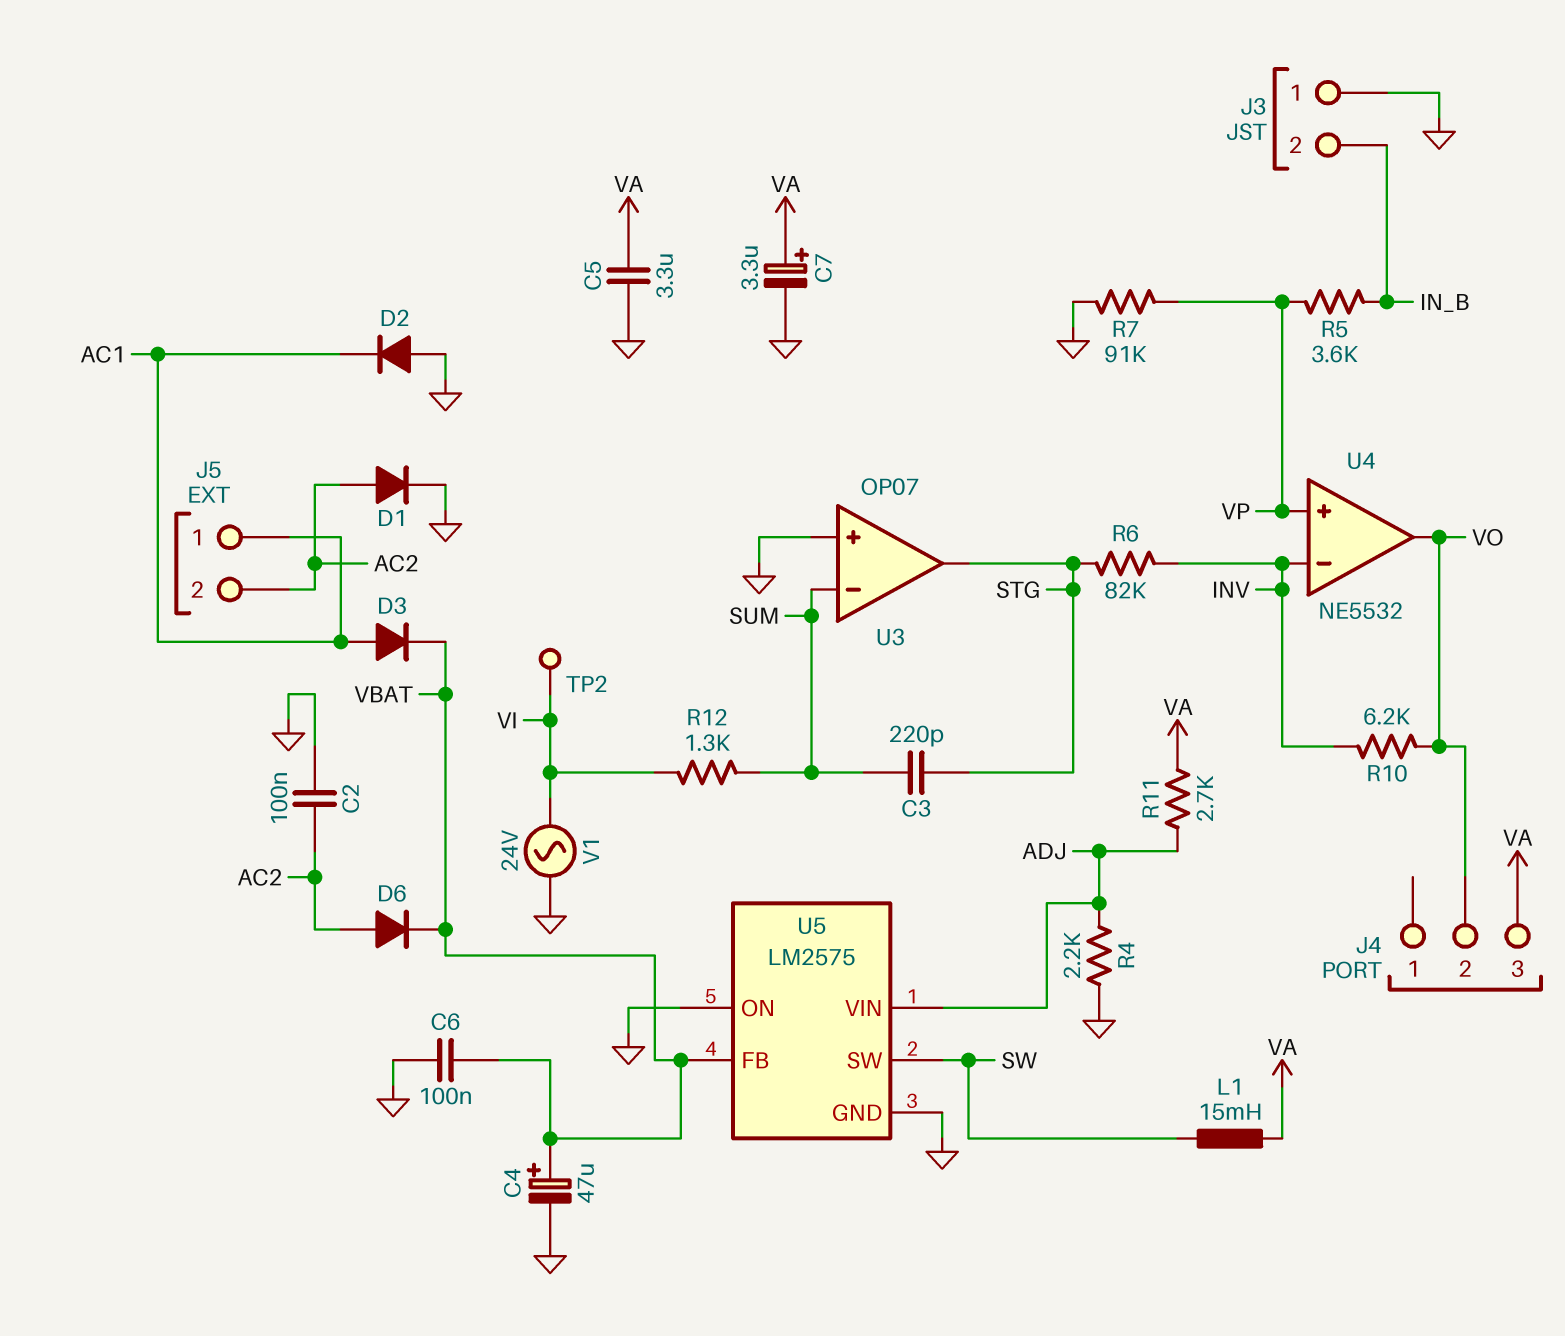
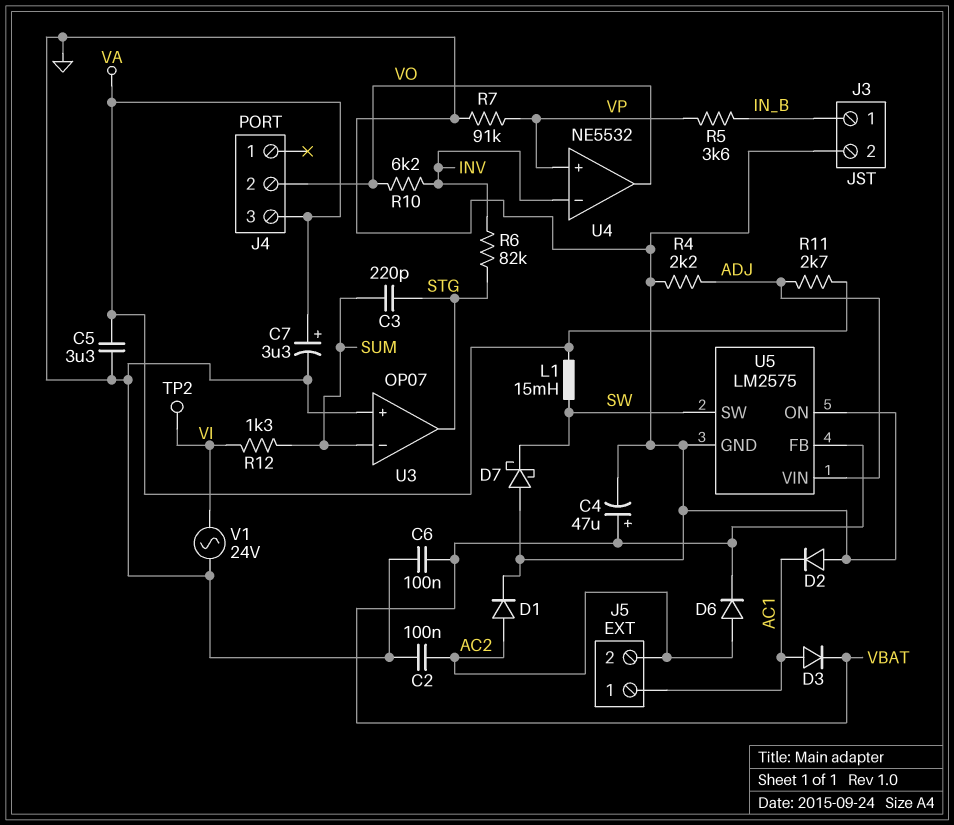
D7: none -> schottky (A GND, K SW)
J3 pin 1: GND -> IN_B
J3 pin 2: IN_B -> GND

